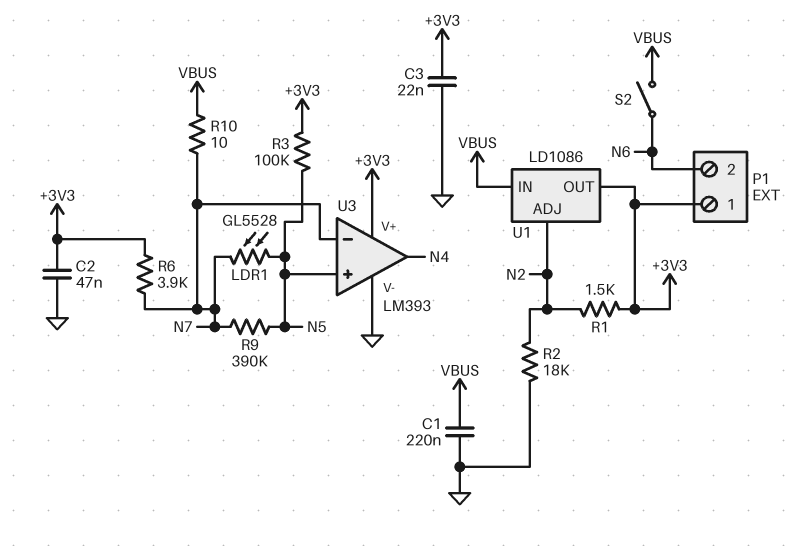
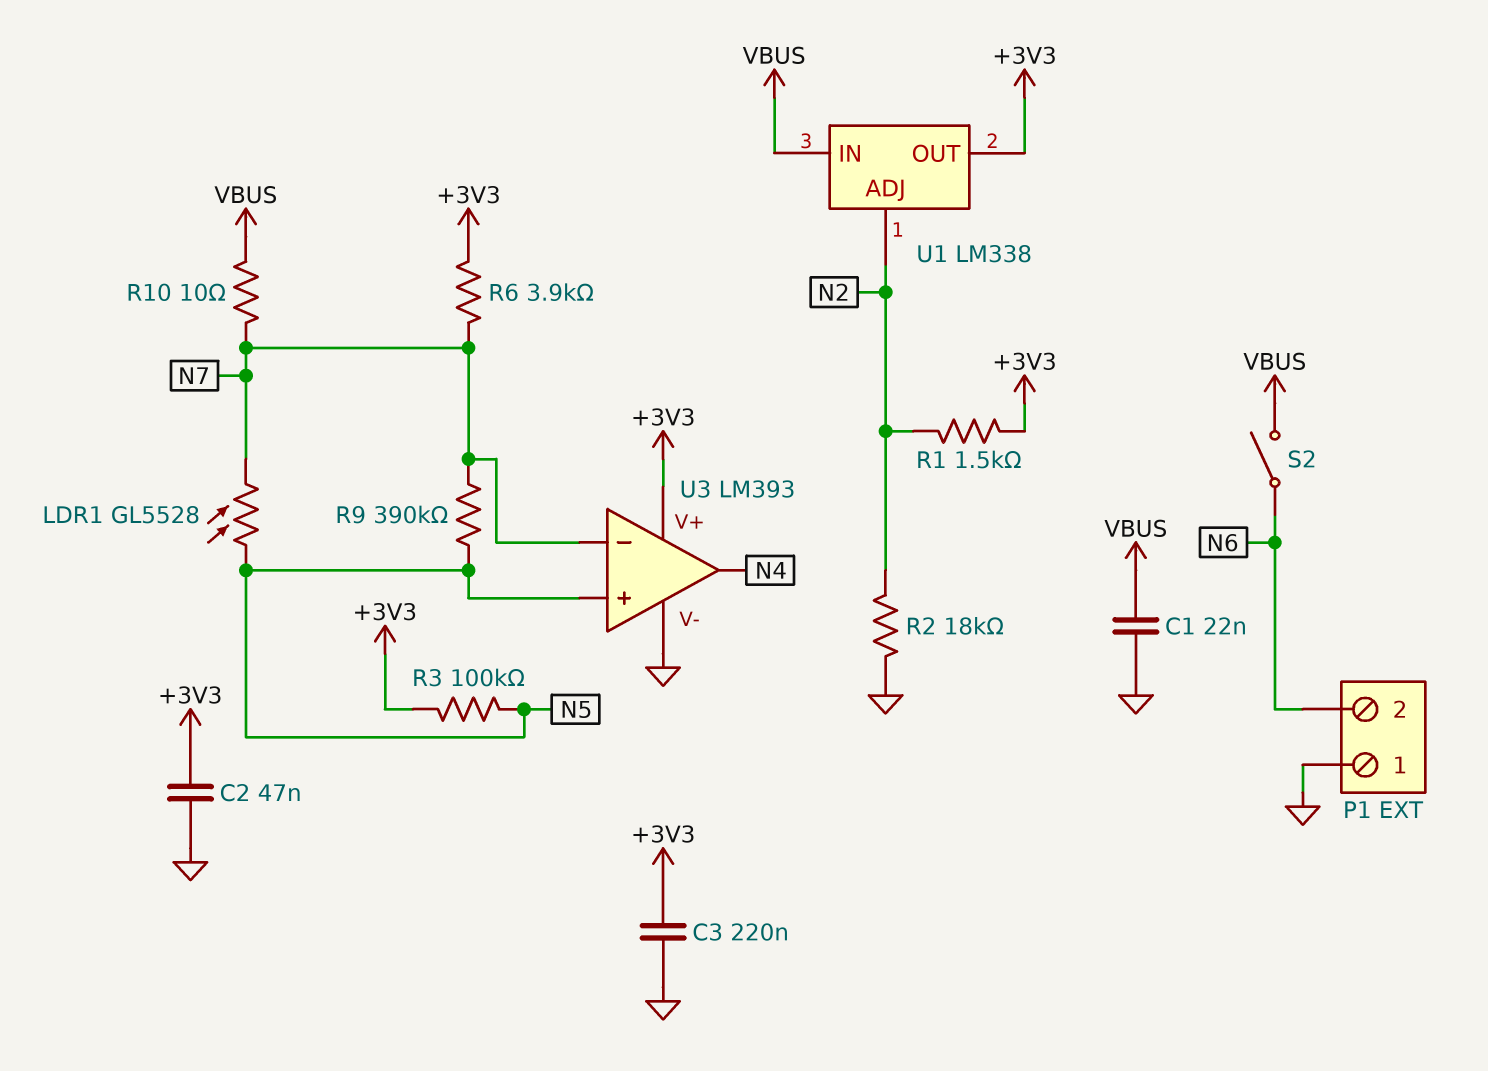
C1: 220nF (GND, VBUS) -> 22nF (GND, VBUS)
C3: 22nF (+3V3, GND) -> 220nF (+3V3, GND)
P1 pin 1: +3V3 -> GND
U1: LD1086 -> LM338

